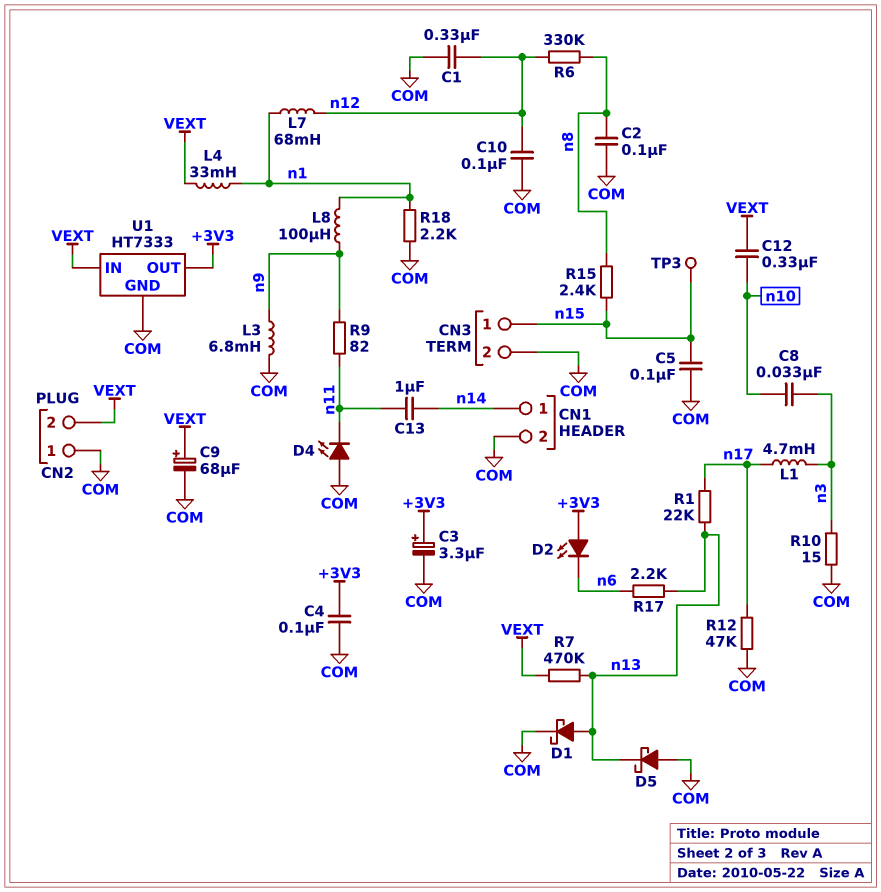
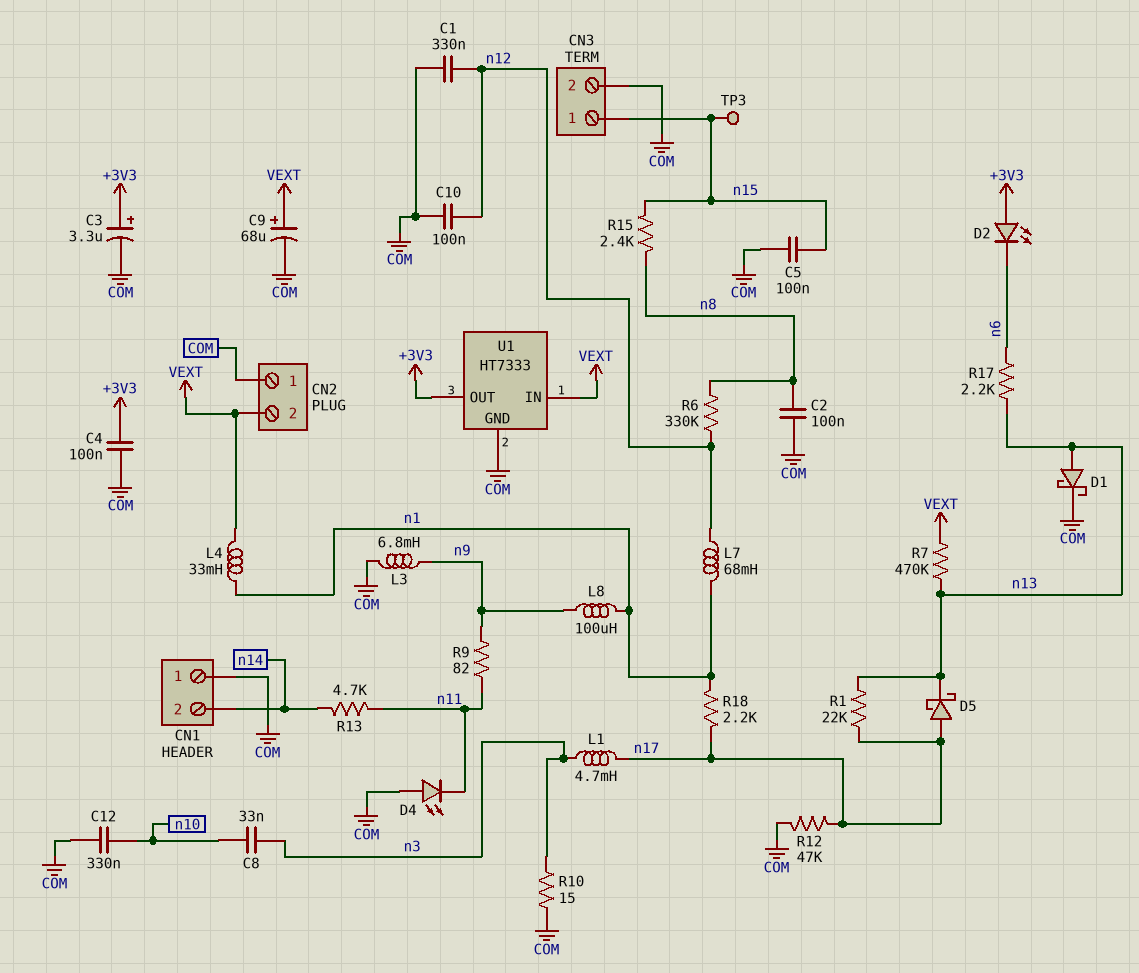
C12: 330nF (VEXT, n10) -> 330nF (COM, n10)
C13: 1uF (n11, n14) -> none
CN1 pin 1: n14 -> COM
CN1 pin 2: COM -> n14
D5: schottky (A COM, K n13) -> schottky (A n17, K n13)
R13: none -> 4.7k (n11, n14)
R18: 2.2k (COM, n1) -> 2.2k (n1, n17)

